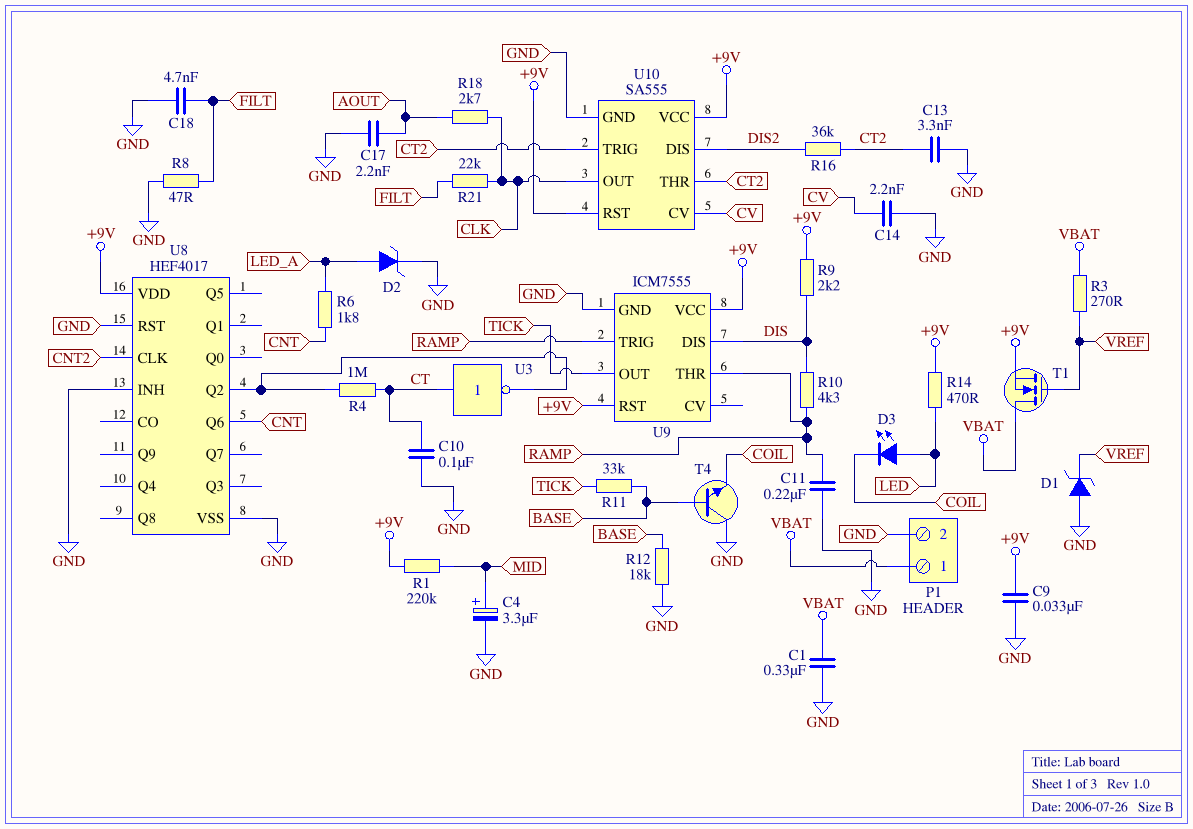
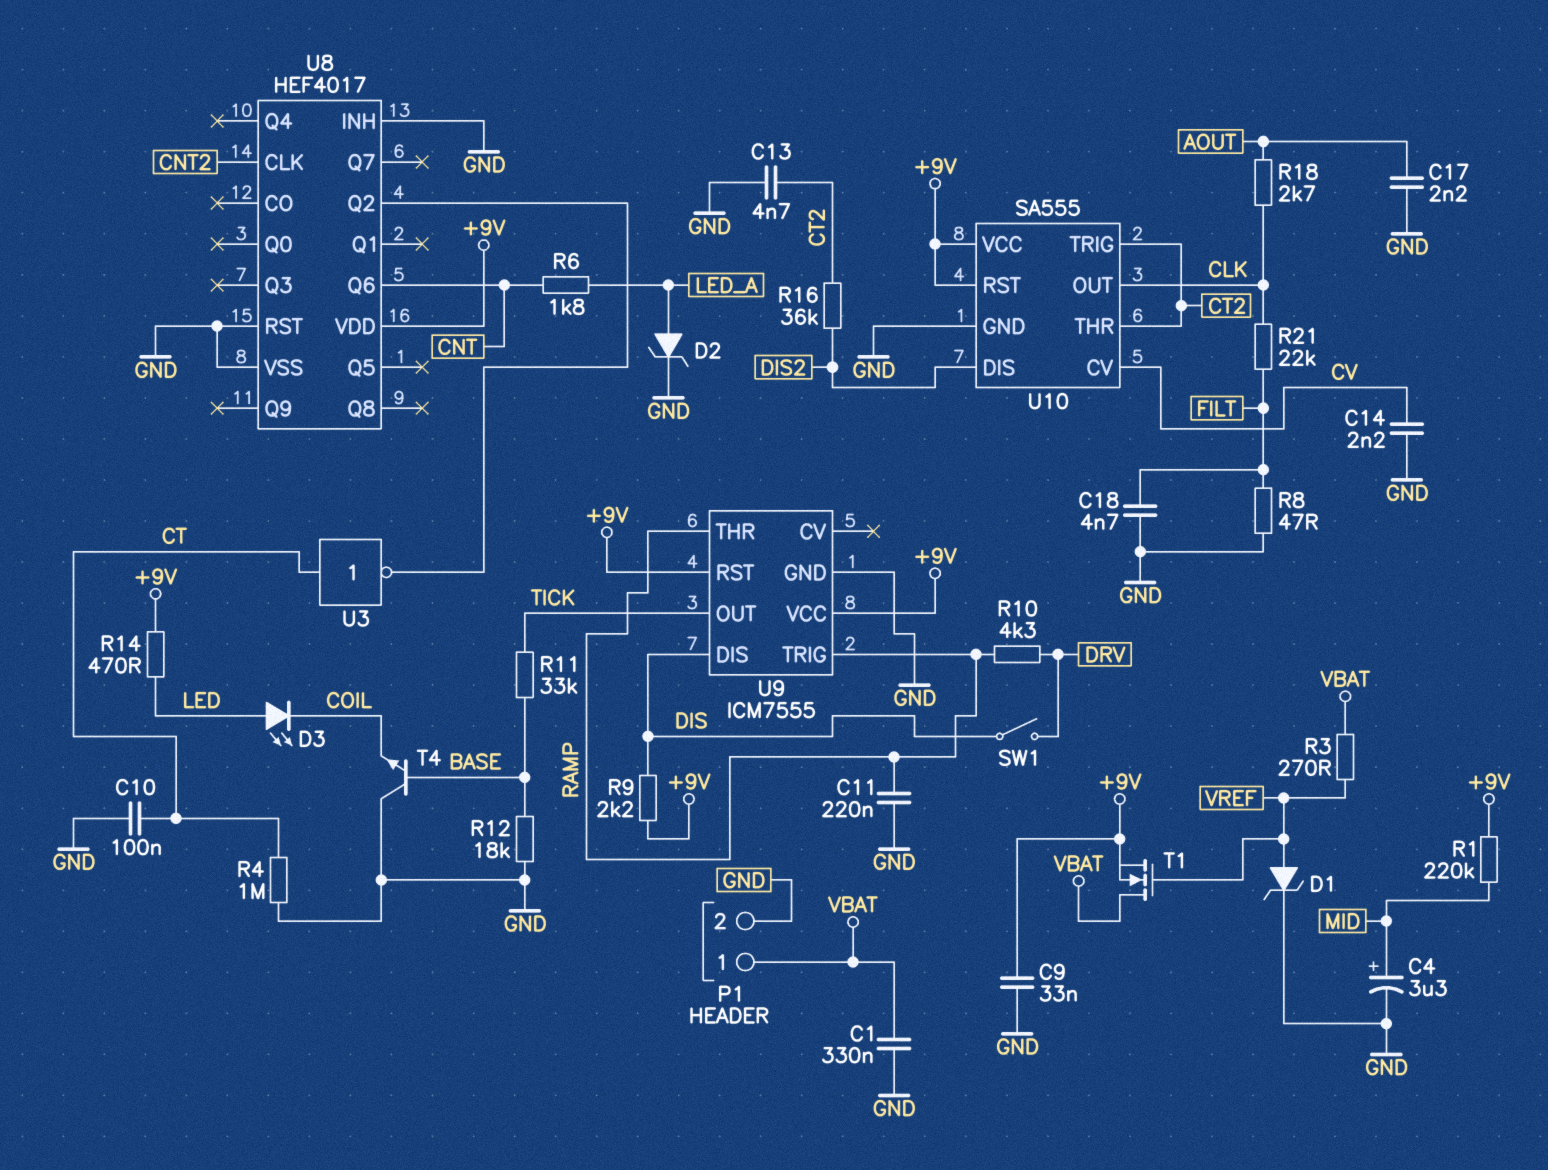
C13: 3.3nF (CT2, GND) -> 4.7nF (CT2, GND)
D1: zener (A GND, K VREF) -> zener (A VREF, K GND)
R4: 1M (CT, U8/Q2) -> 1M (CT, GND)
R10: 4.3k (DIS, RAMP) -> 4.3k (DRV, RAMP)
SW1: none -> switch (DIS, DRV)

